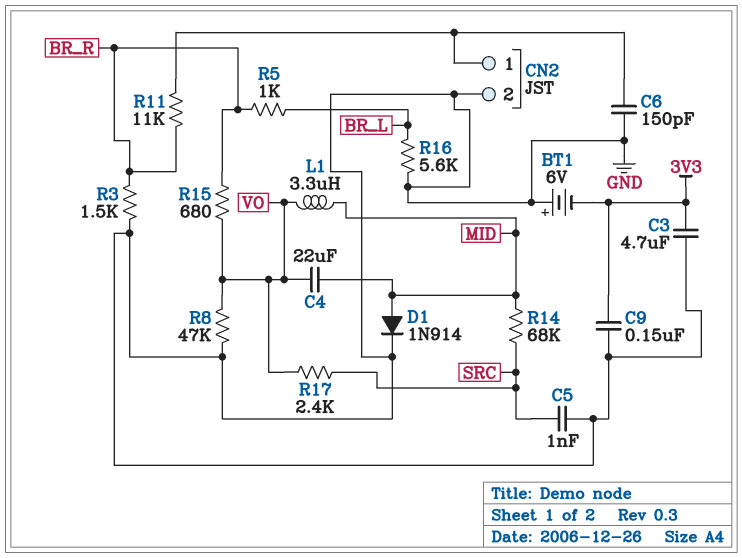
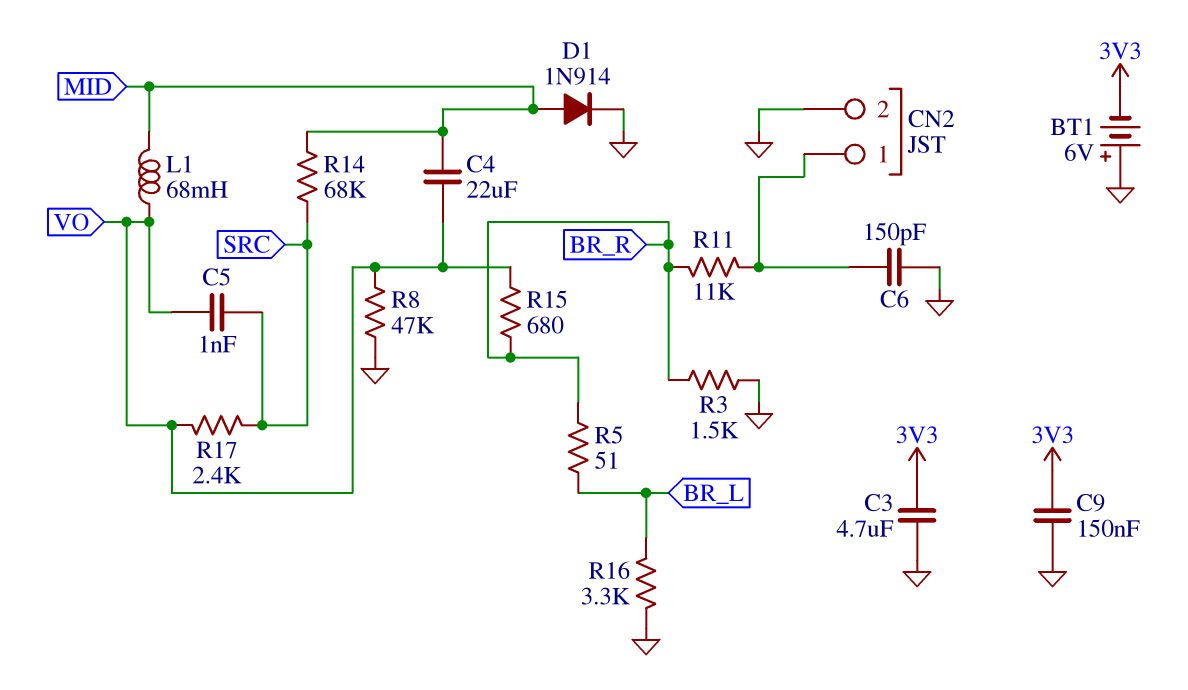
C5: 1nF (GND, SRC) -> 1nF (SRC, VO)
L1: 3.3uH (MID, VO) -> 68mH (MID, VO)
R5: 1k (BR_L, BR_R) -> 51 (BR_L, BR_R)
R16: 5.6k (BR_L, GND) -> 3.3k (BR_L, GND)

